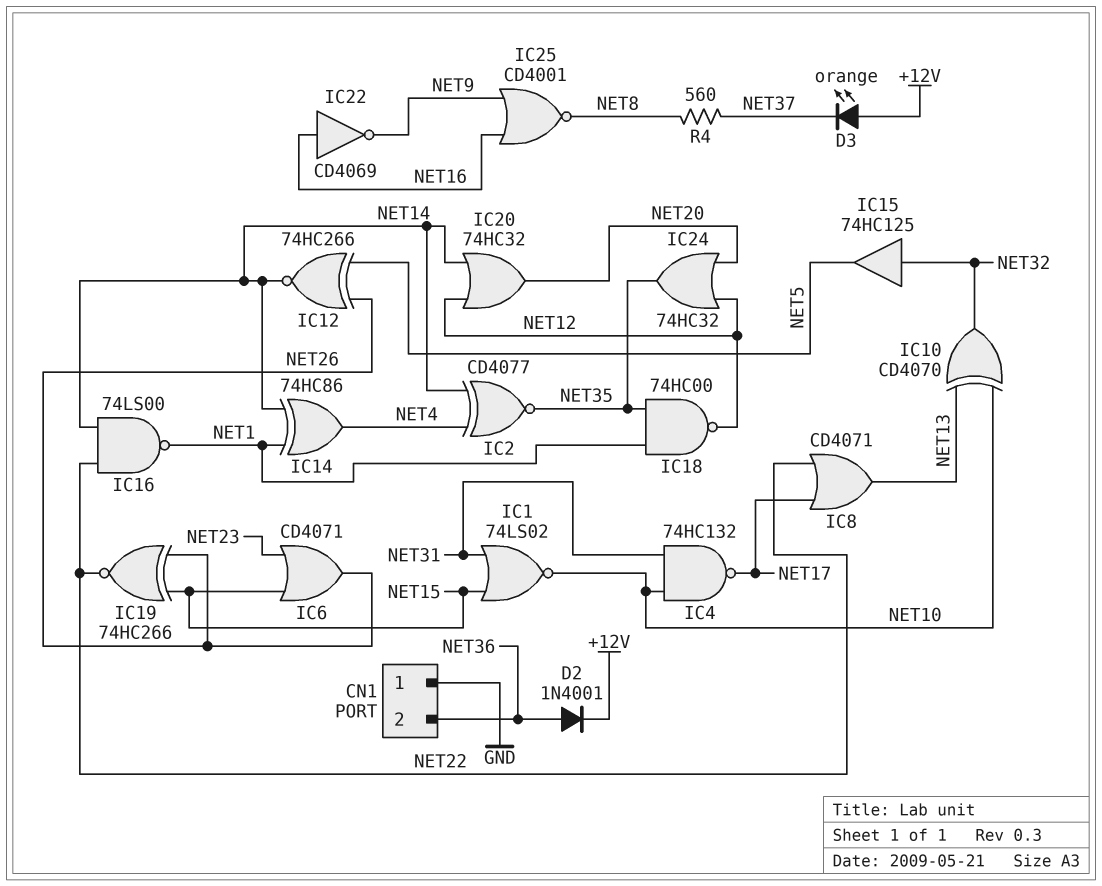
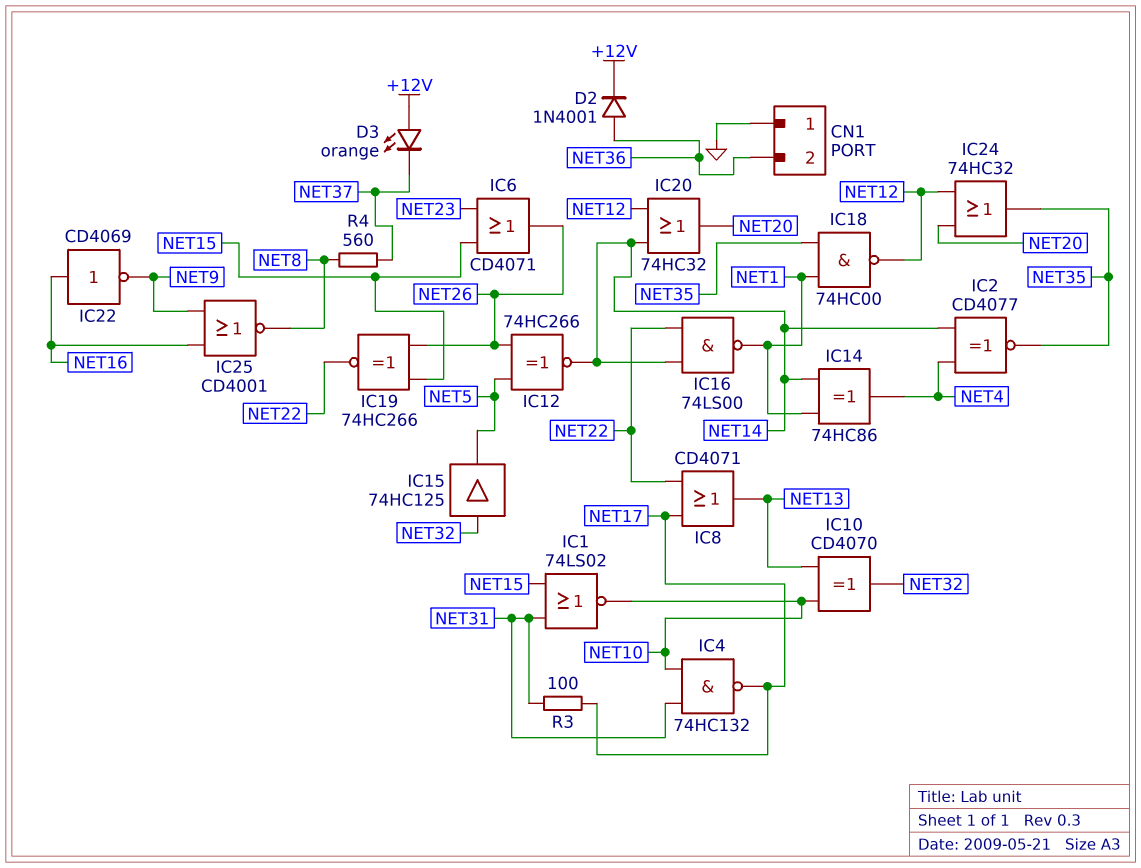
R3: none -> 100 (NET17, NET31)

